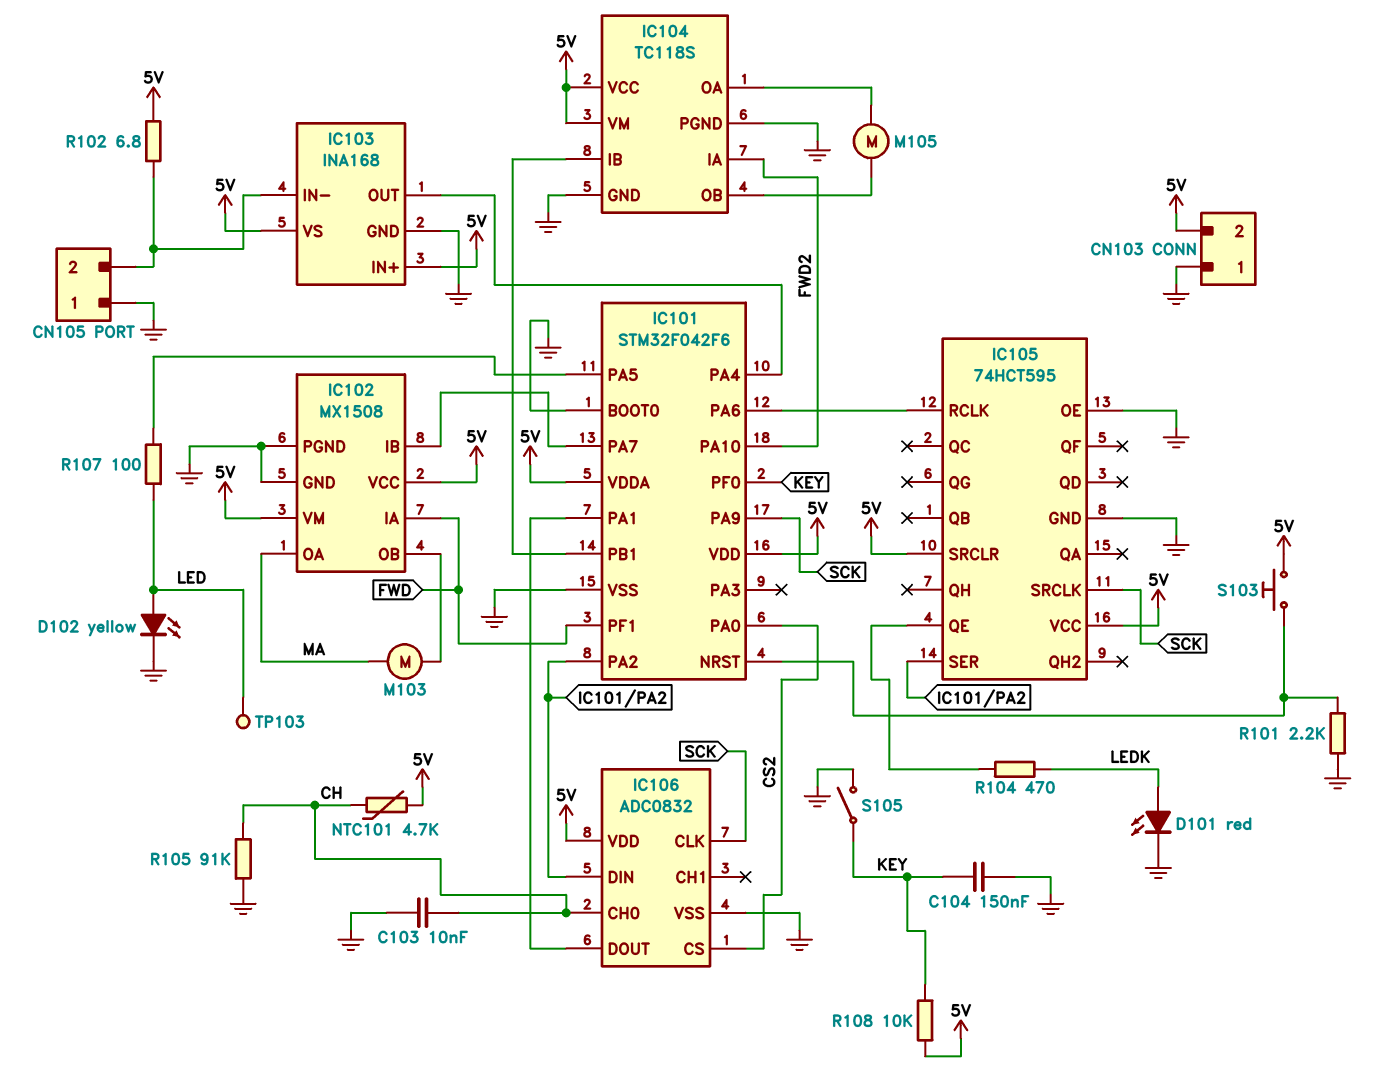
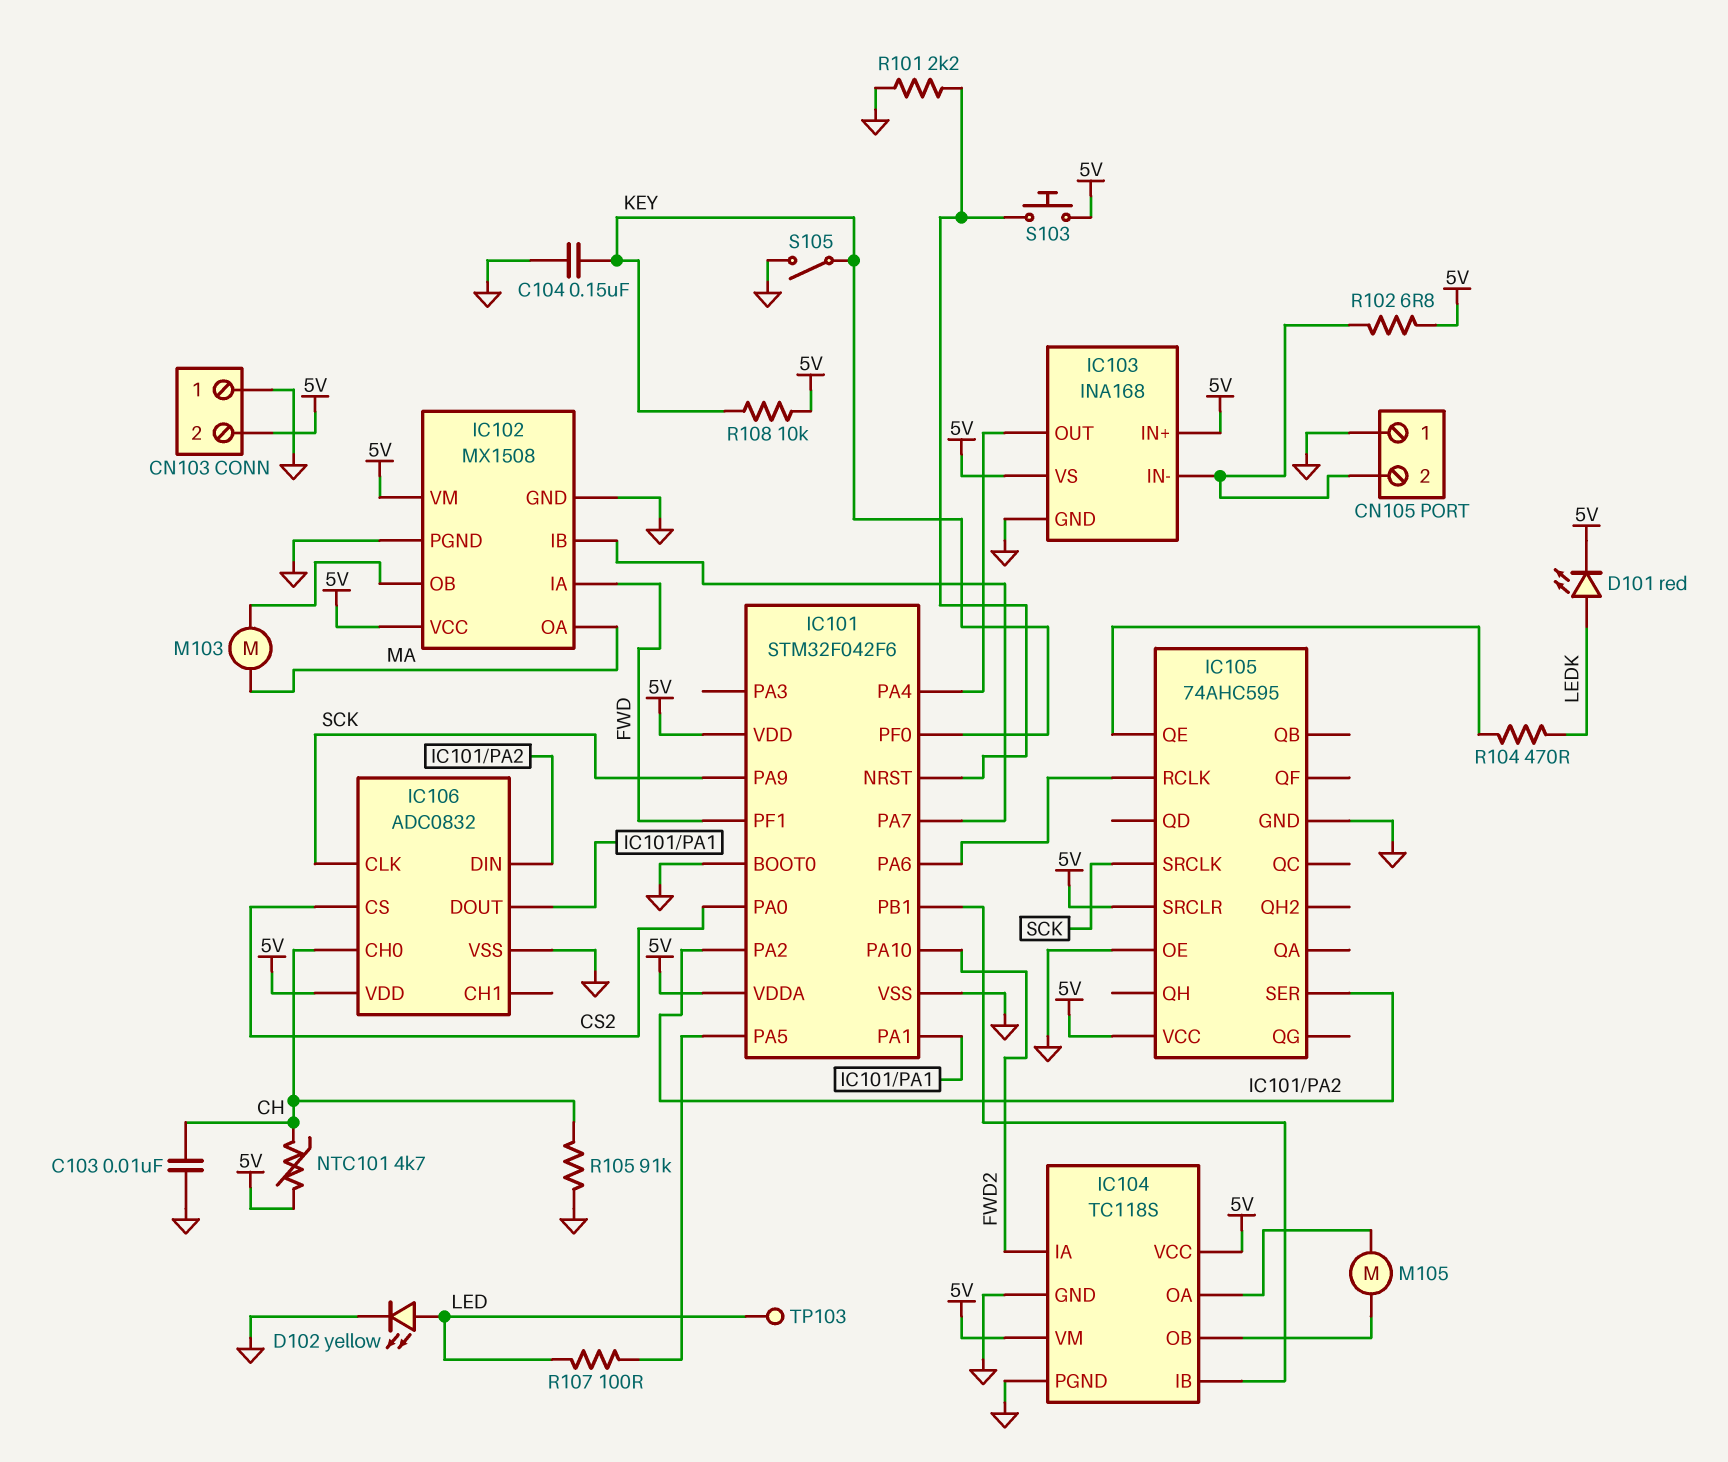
D101: LED red (A LEDK, K GND) -> LED red (A LEDK, K 5V)
IC105: 74HCT595 -> 74AHC595

